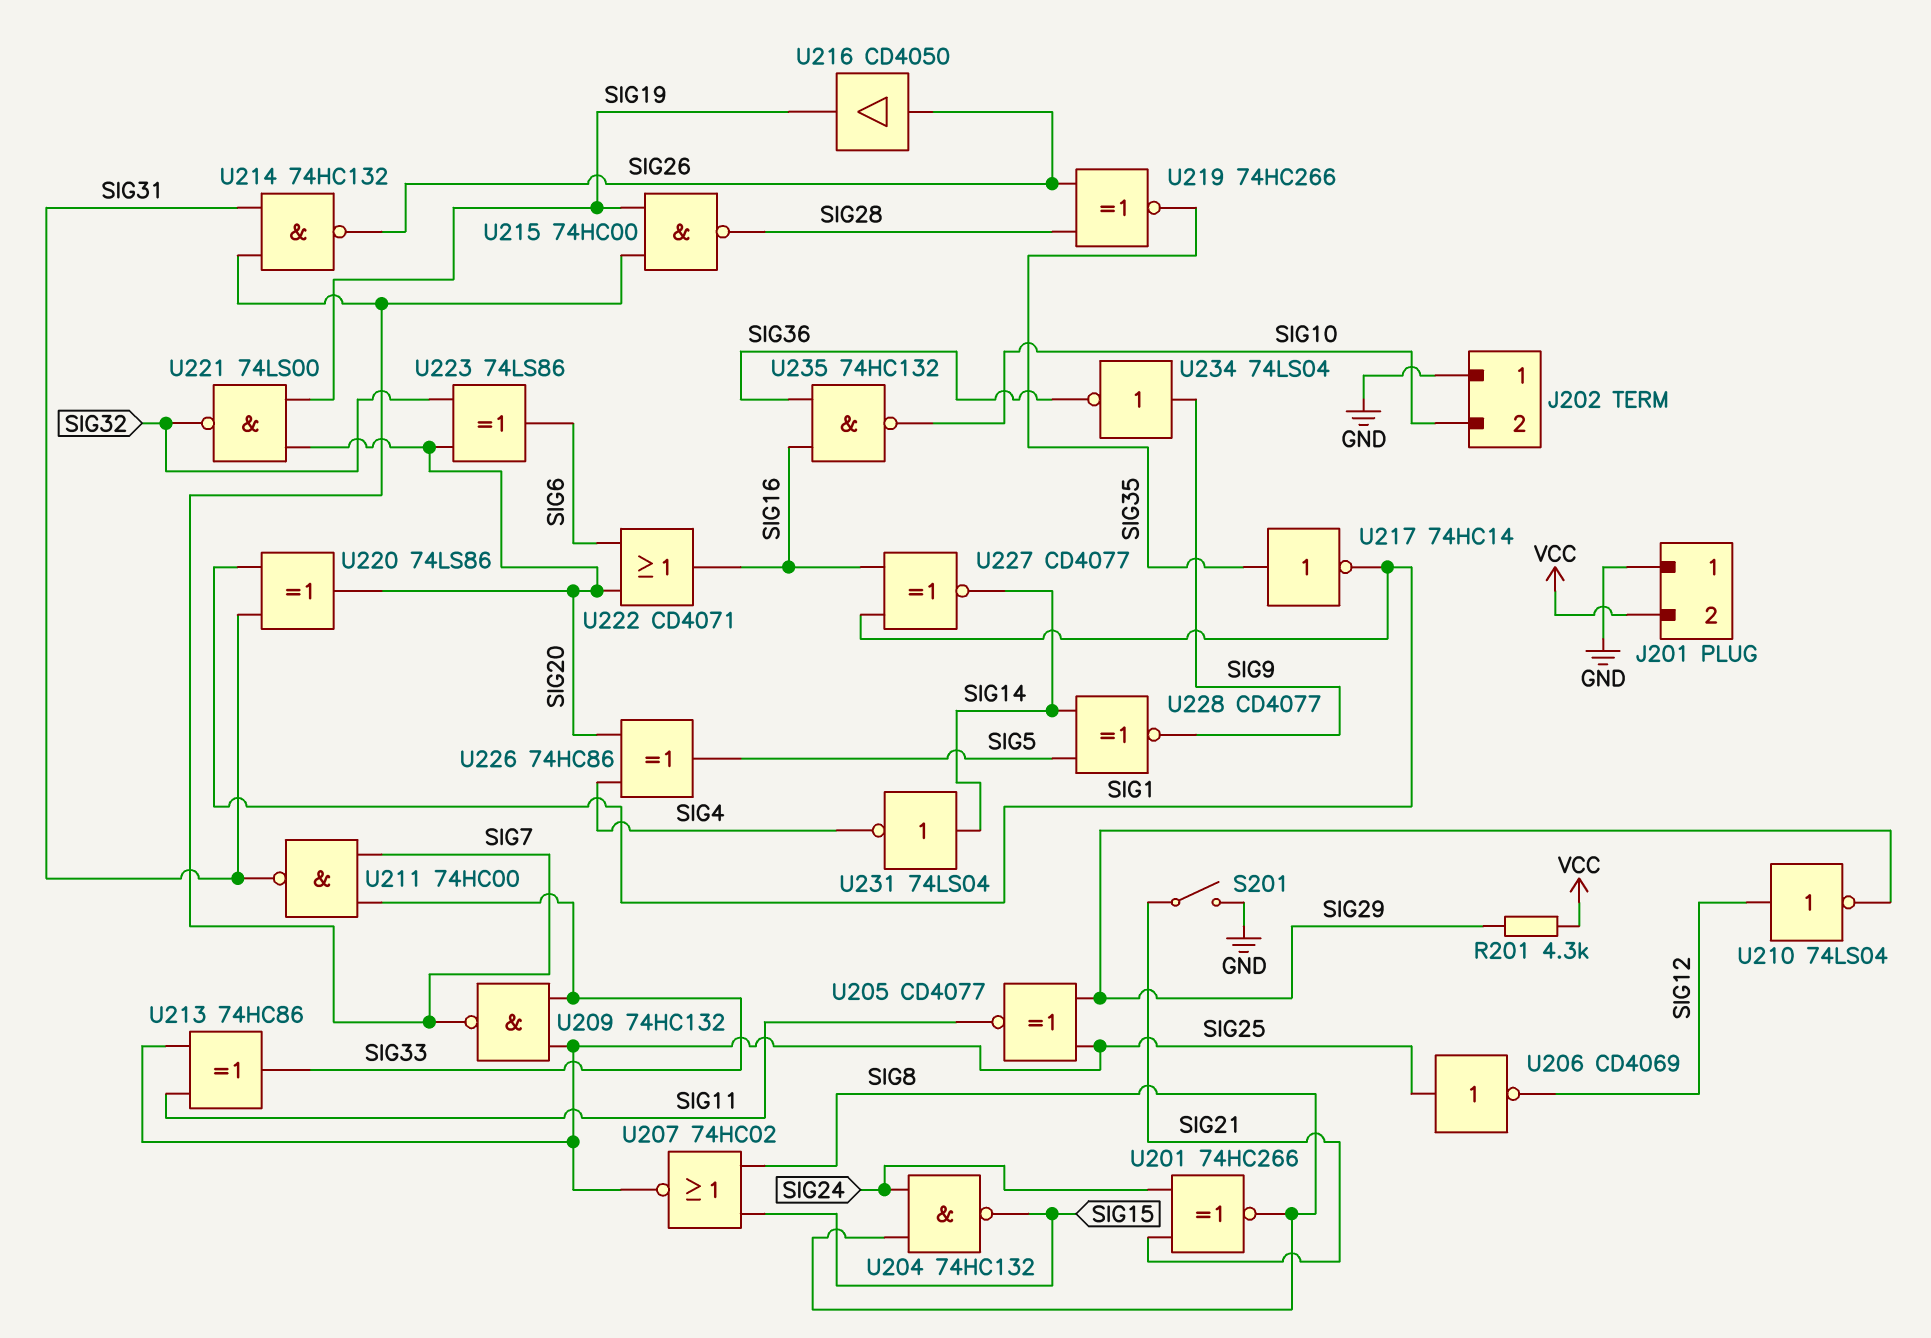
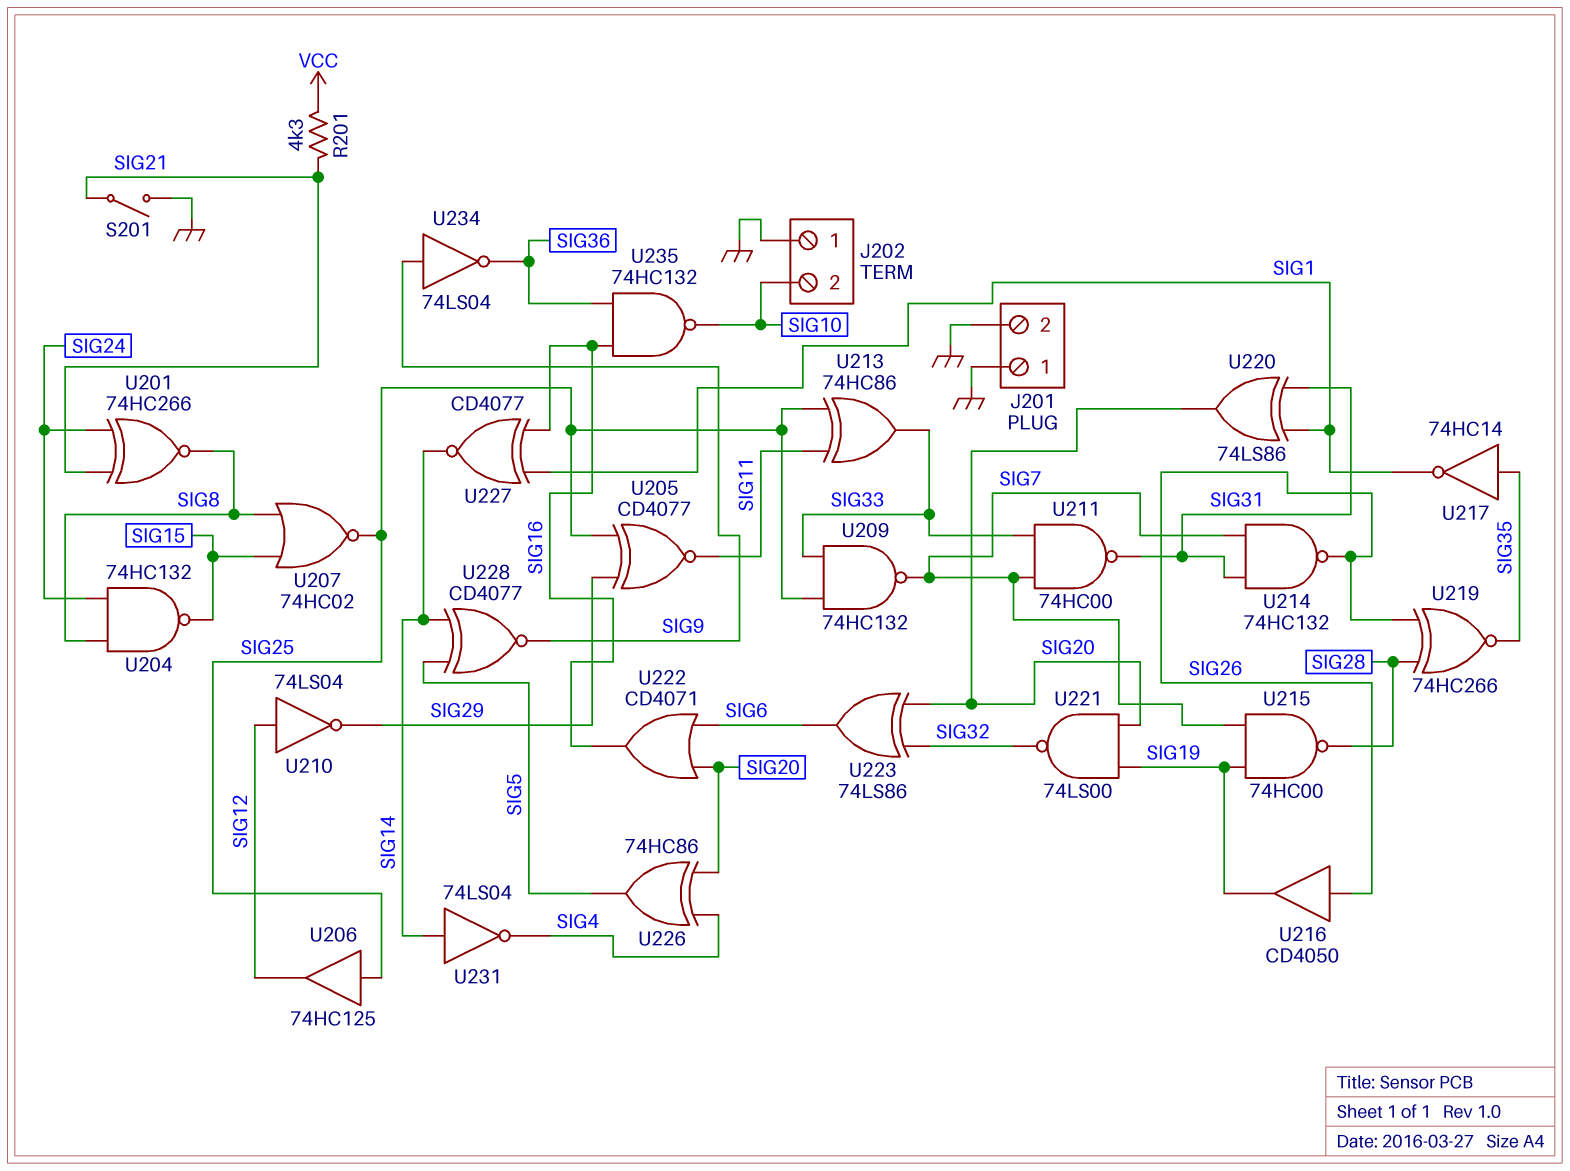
J201 pin 2: VCC -> GND
R201: 4.3k (SIG29, VCC) -> 4.3k (SIG21, VCC)
U206: NOT CD4069 (in SIG25, out SIG12) -> buffer 74HC125 (in SIG25, out SIG12)

